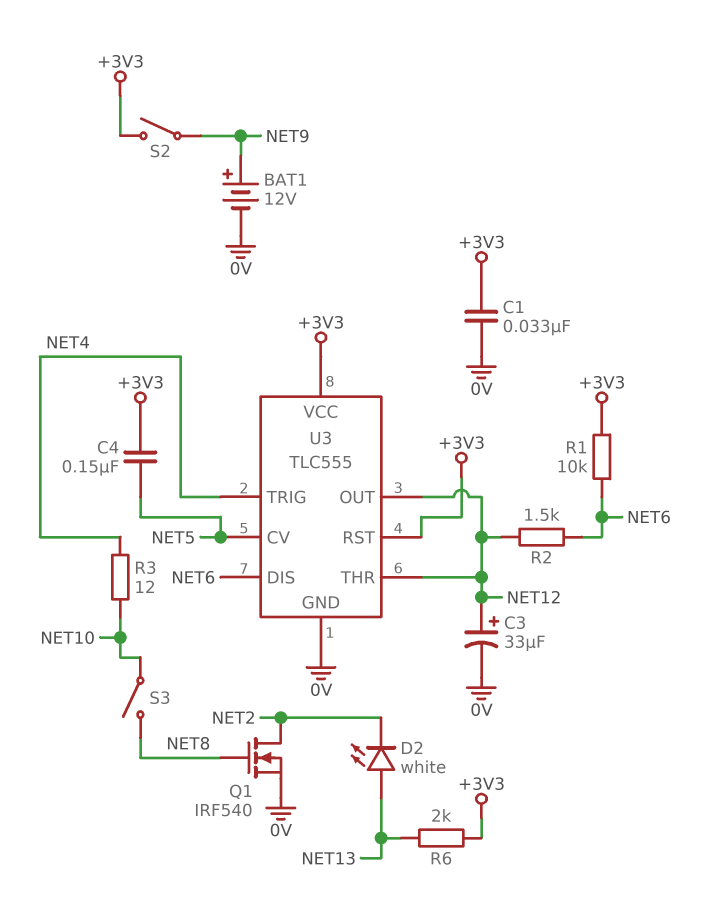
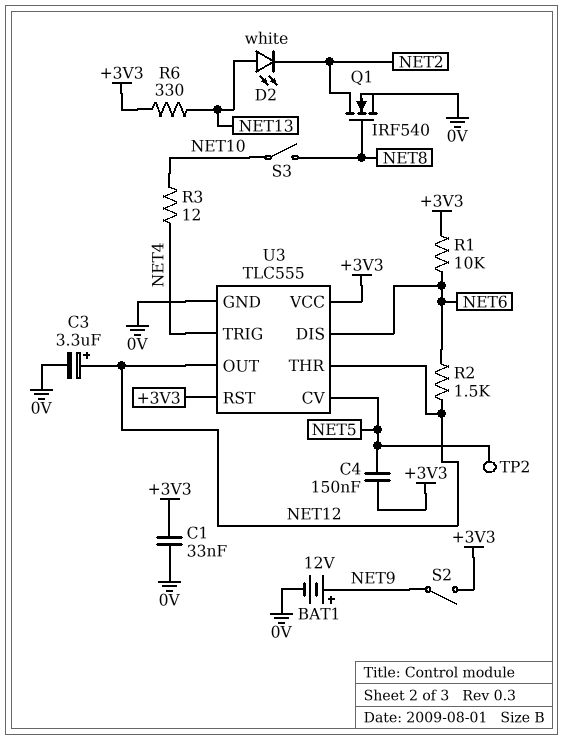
C3: 33uF (plus NET12, minus 0V) -> 3.3uF (plus NET12, minus 0V)
R6: 2k (+3V3, NET13) -> 330 (+3V3, NET13)
TP2: none -> test point (NET5)

